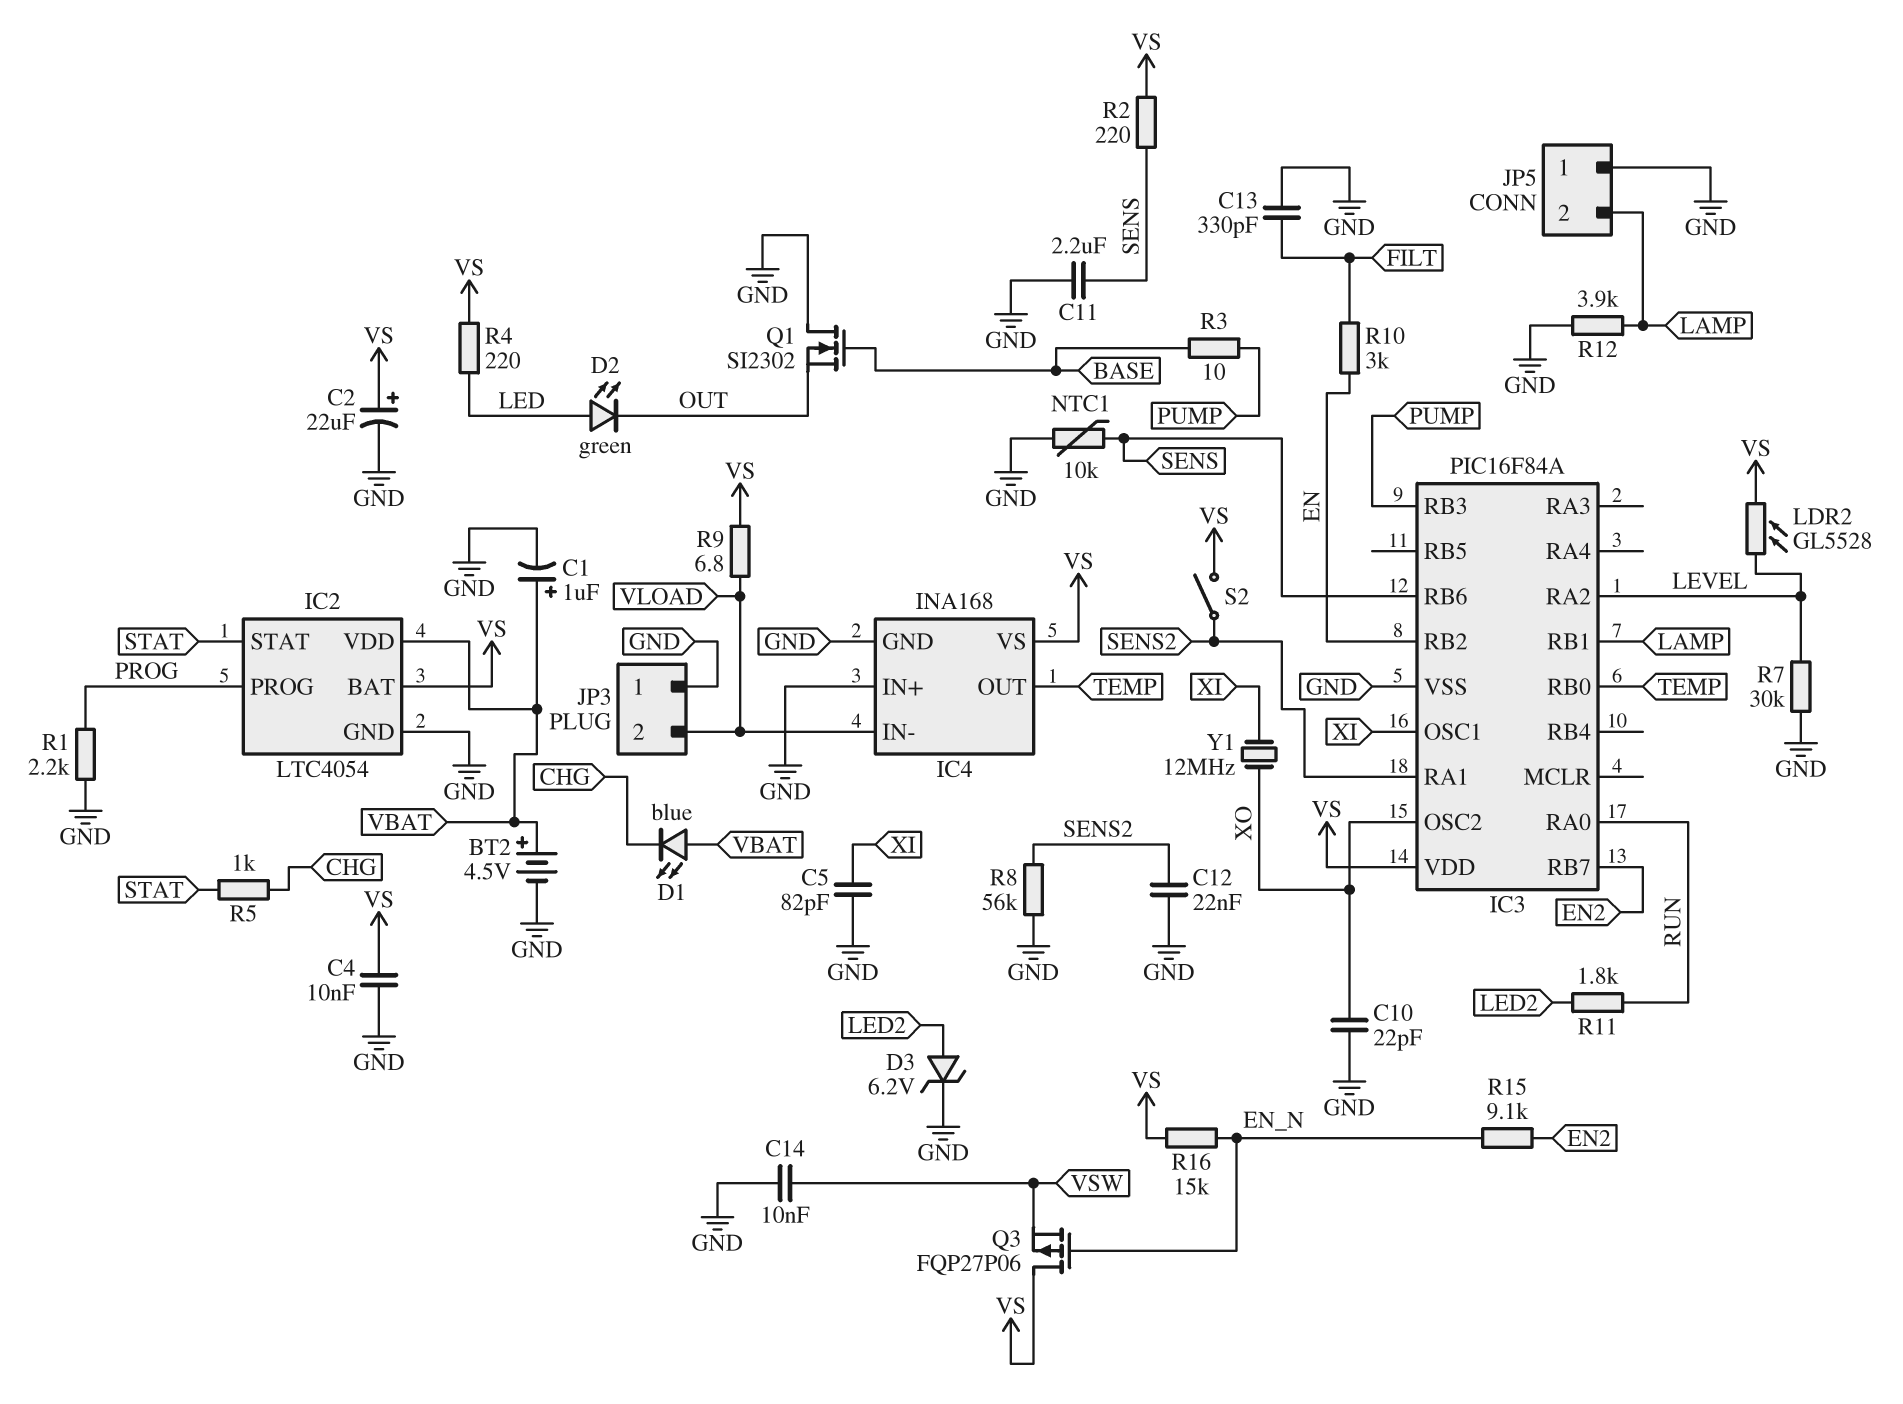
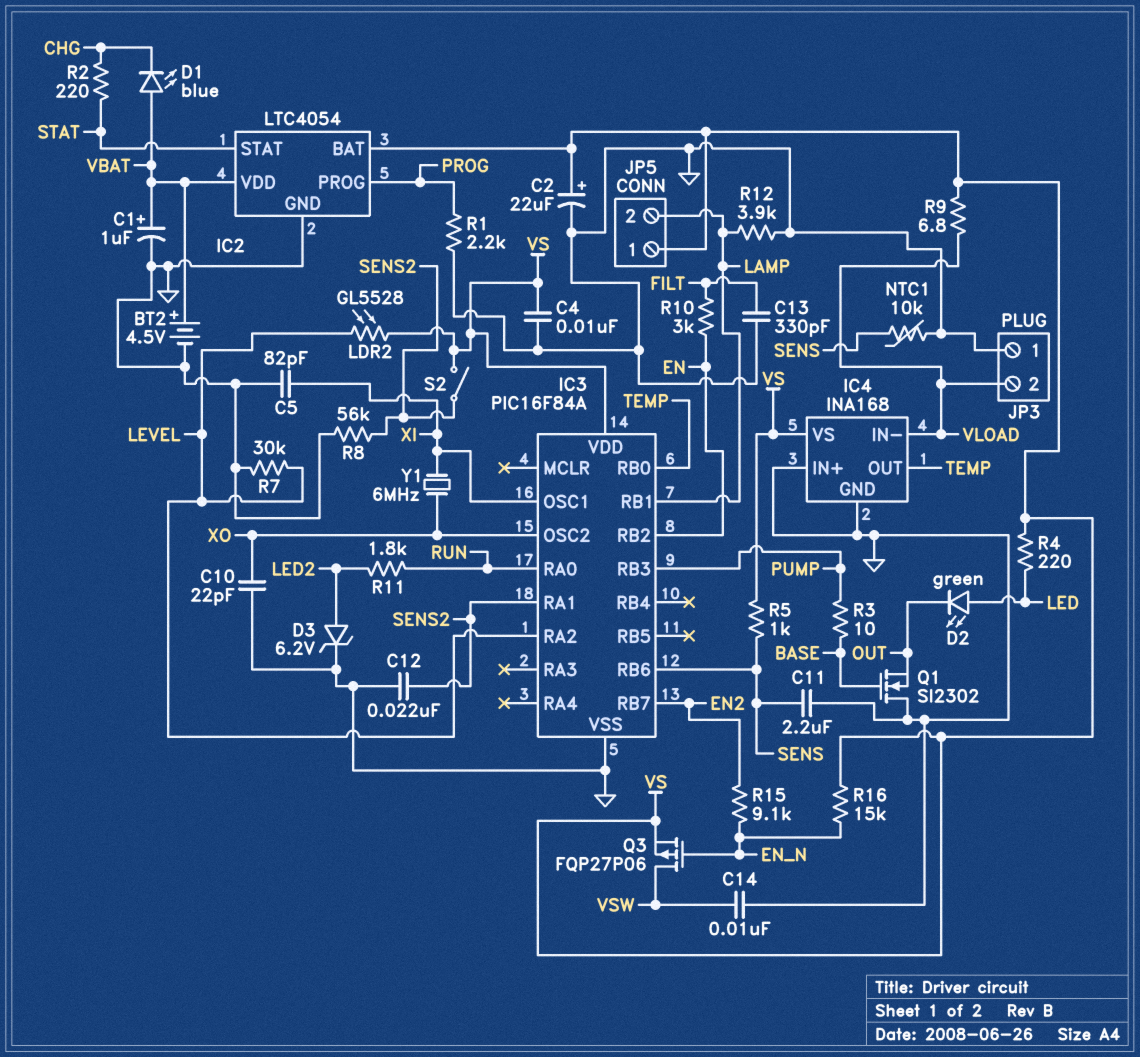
JP5 pin 1: GND -> VS
Q3: PMOS FQP27P06 (G EN_N, D VS, S VSW) -> PMOS FQP27P06 (G EN_N, D VSW, S VS)
R2: 220 (SENS, VS) -> 220 (CHG, STAT)
R5: 1k (CHG, STAT) -> 1k (SENS, VS)
Y1: 12MHz (XI, XO) -> 6MHz (XI, XO)

